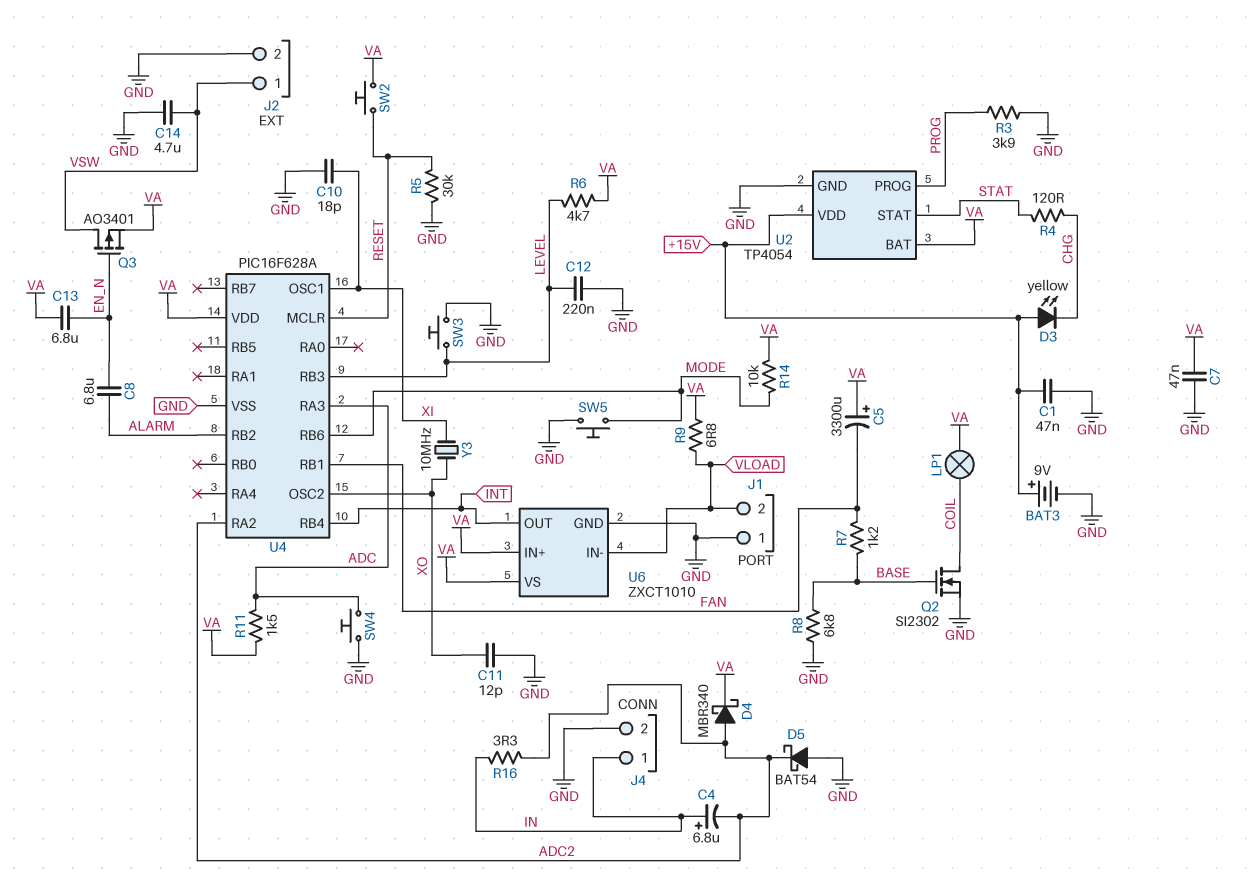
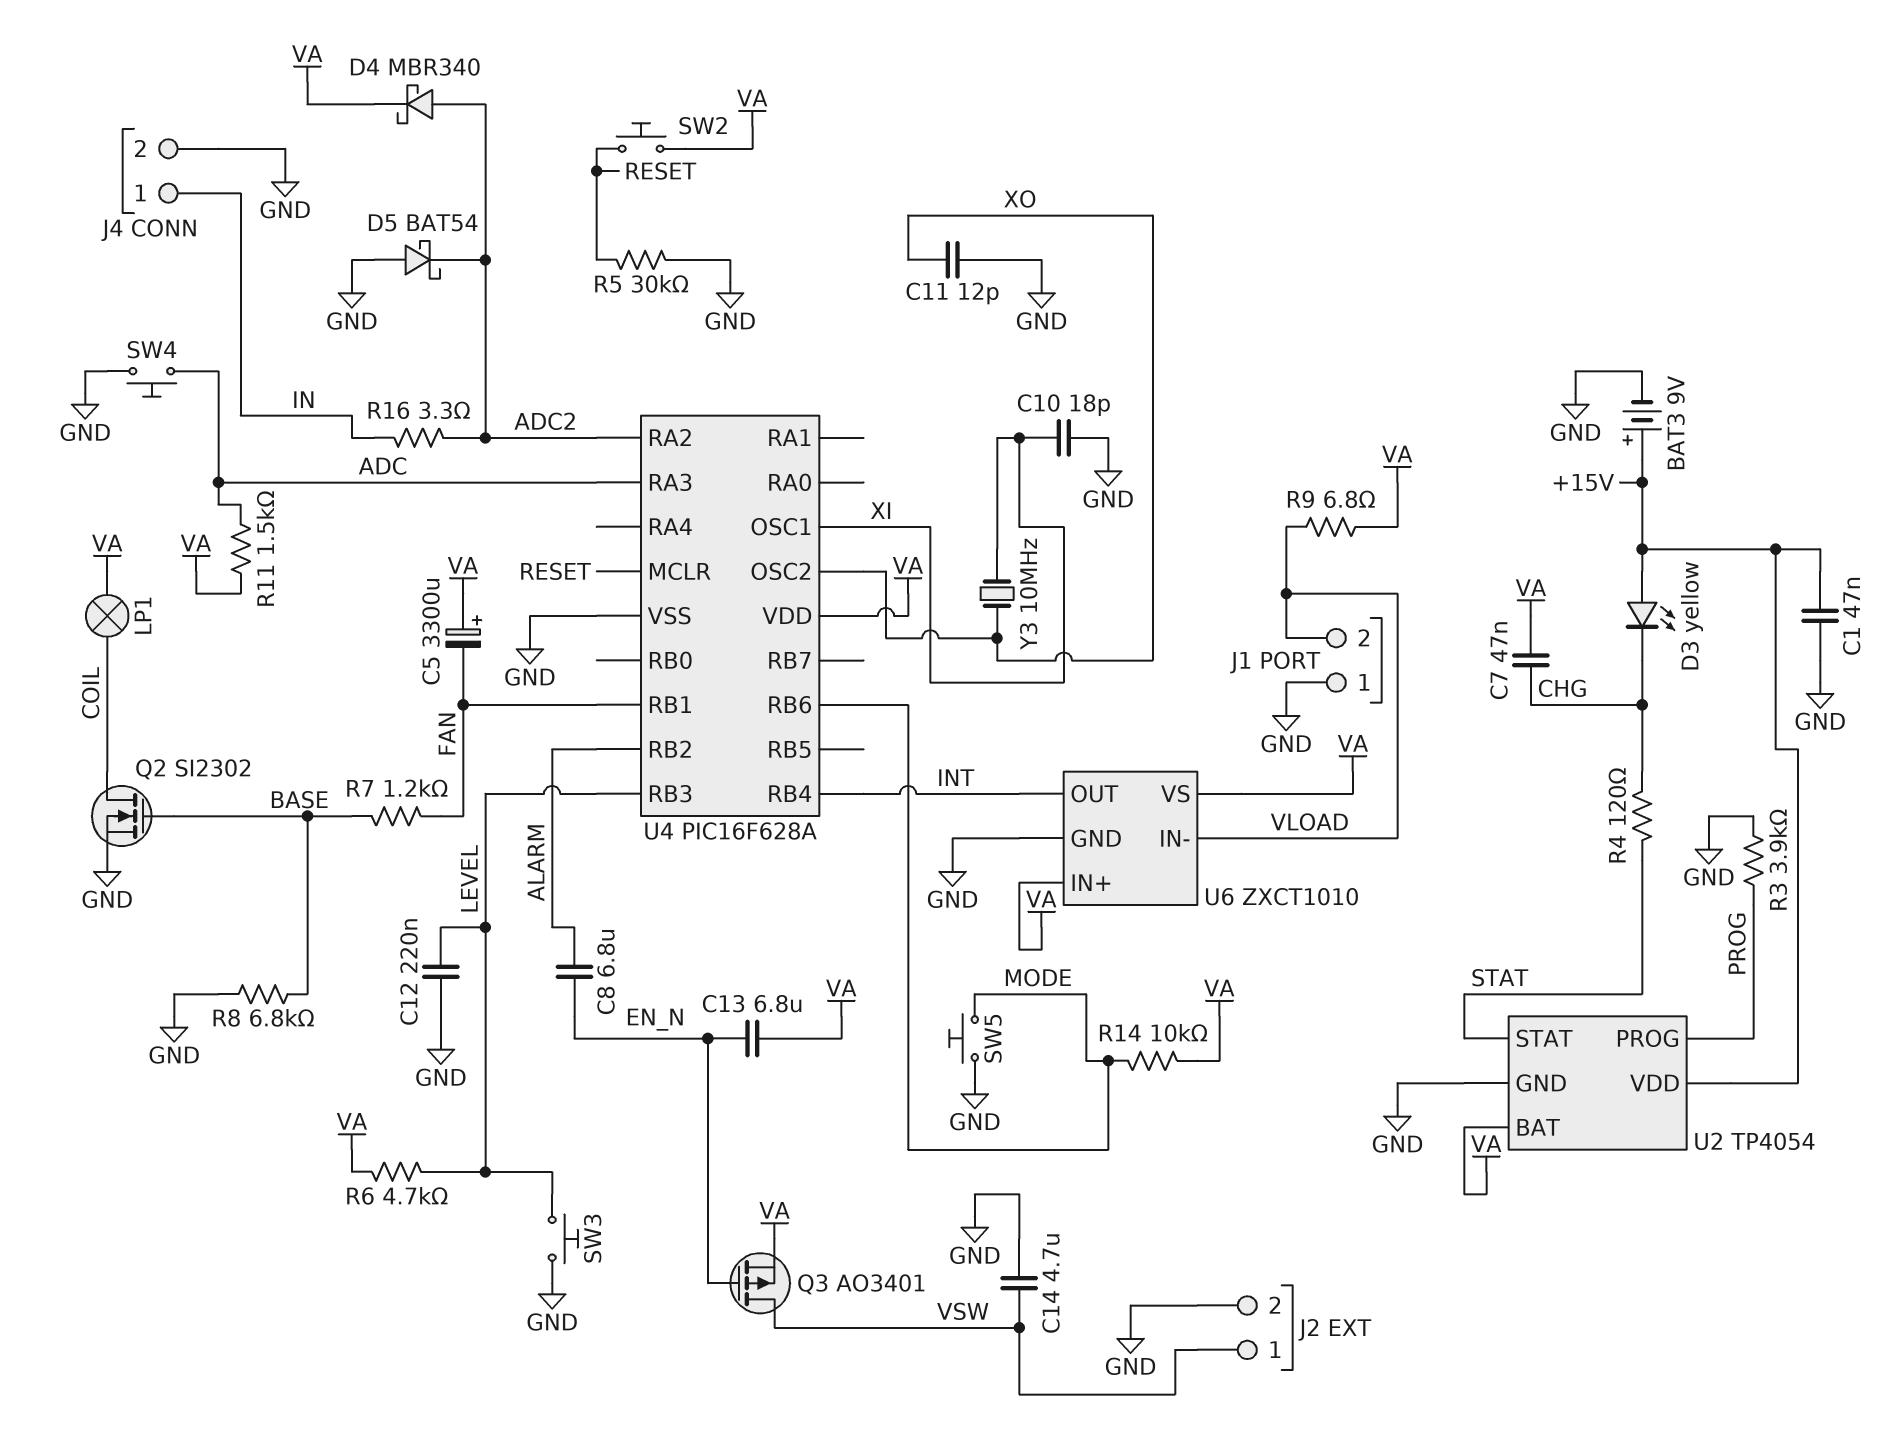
C4: 6.8uF (plus IN, minus ADC2) -> none
C7: 47nF (GND, VA) -> 47nF (CHG, VA)

